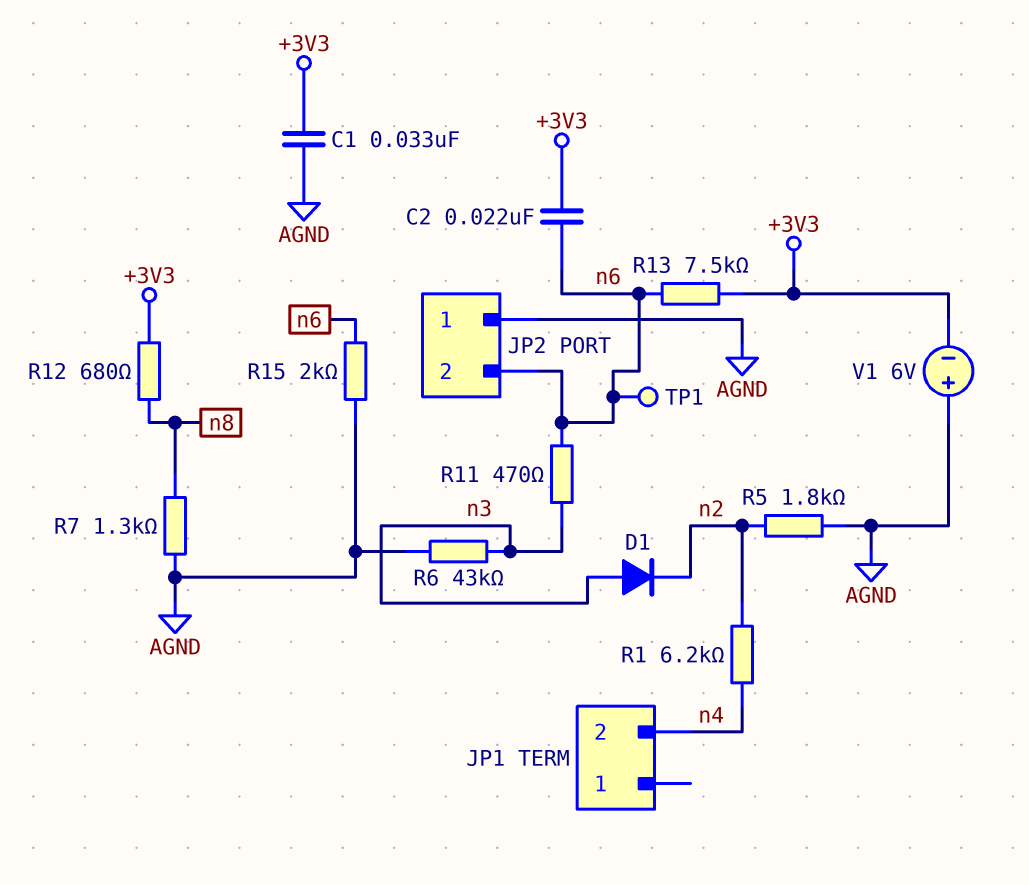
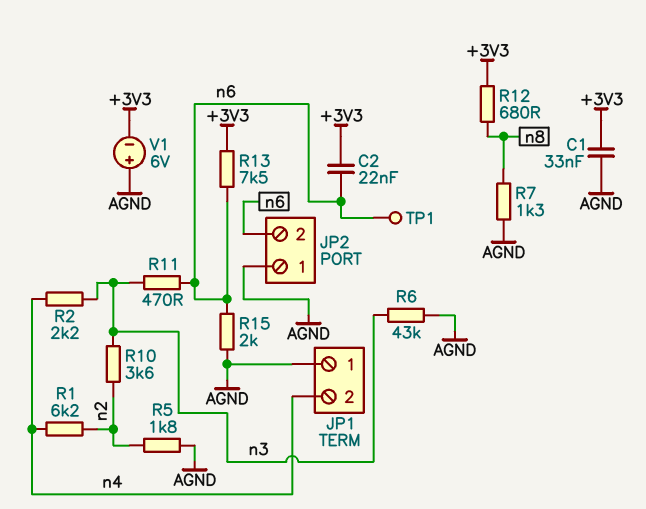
D1: diode (A n3, K n2) -> none
JP1 pin 1: none -> AGND
R2: none -> 2.2k (n3, n4)
R10: none -> 3.6k (n2, n3)

